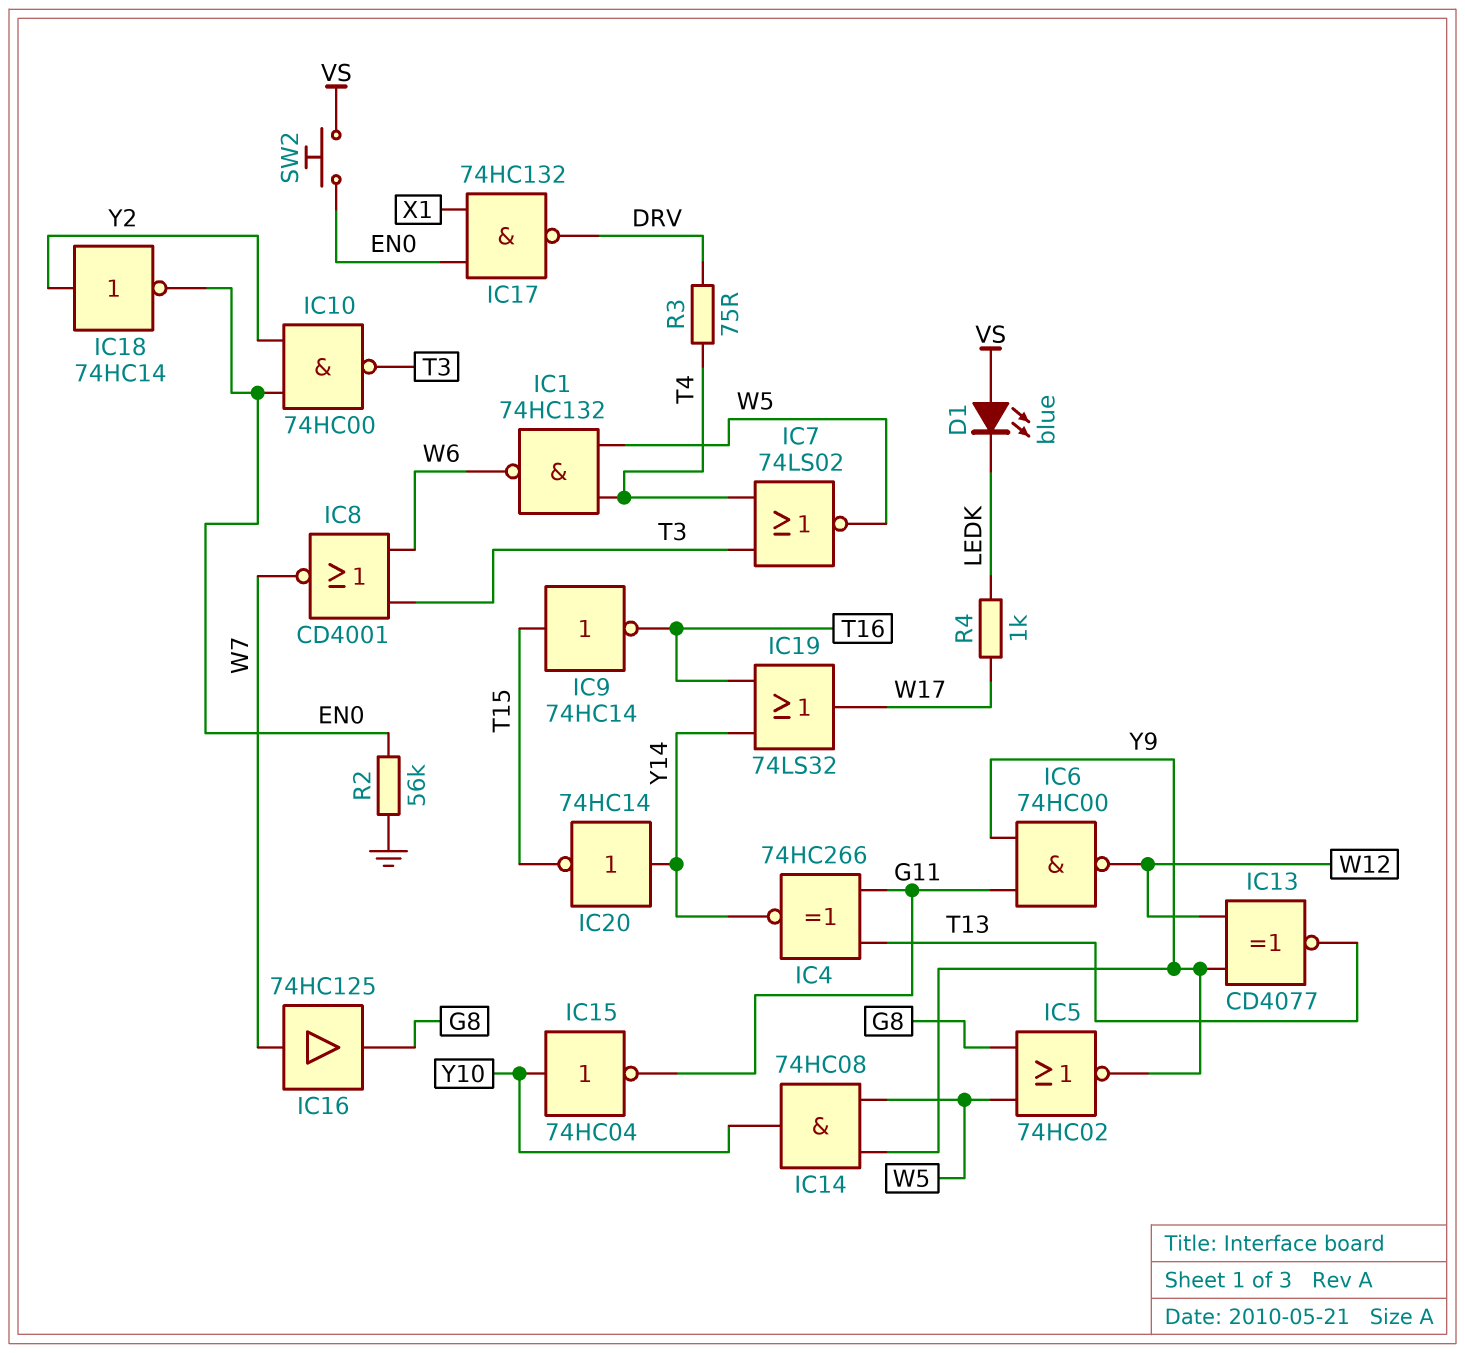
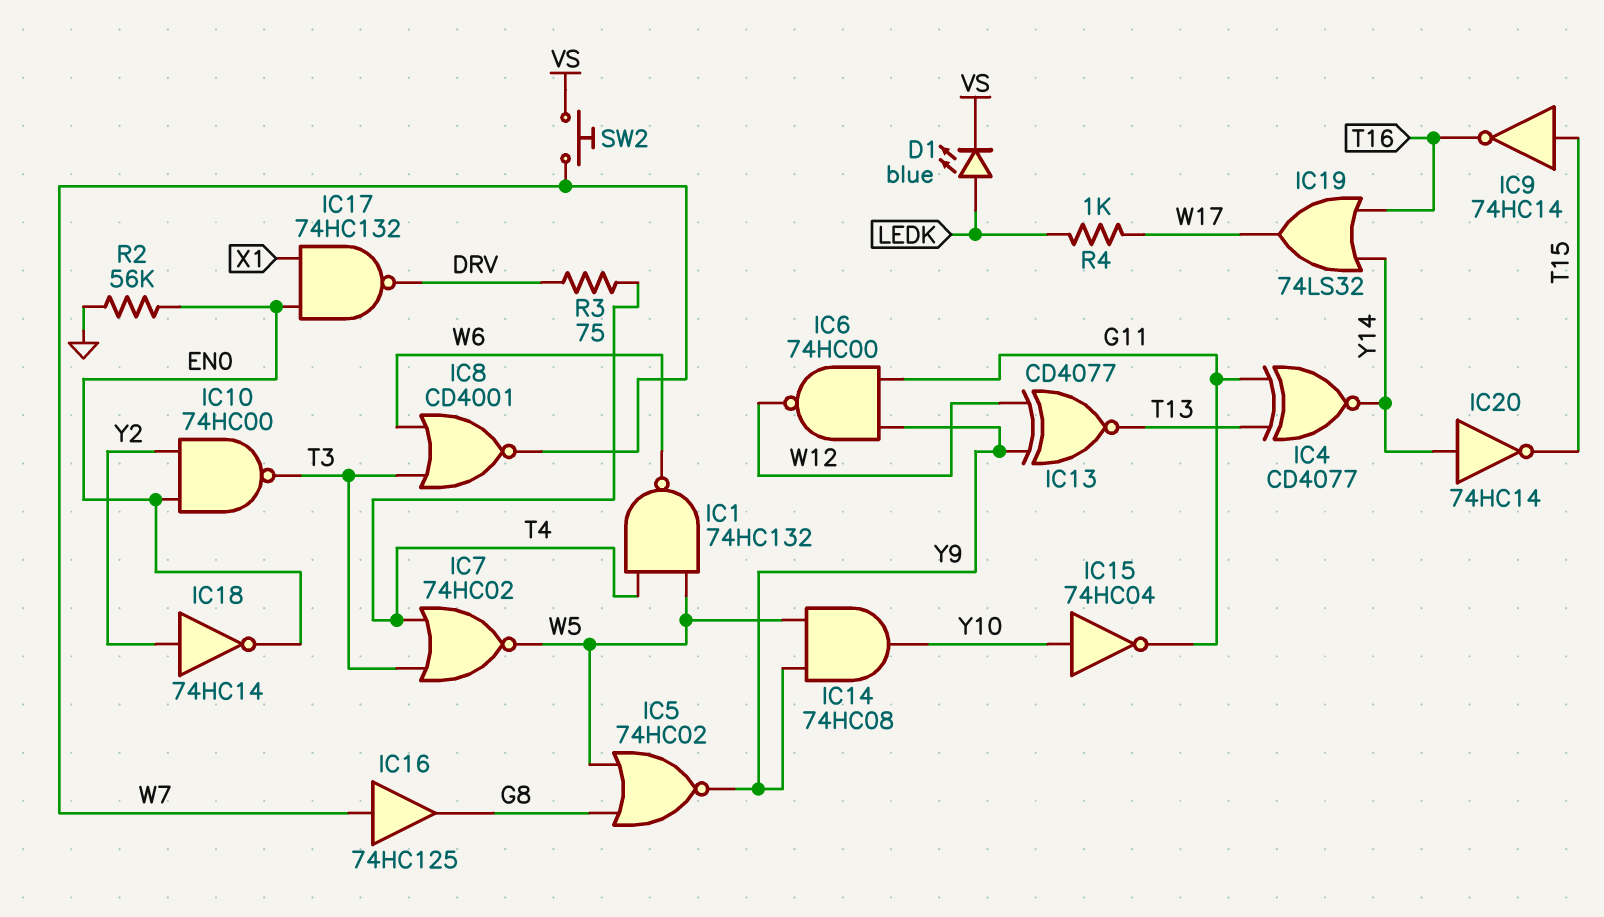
D1: LED blue (A VS, K LEDK) -> LED blue (A LEDK, K VS)
IC4: XNOR 74HC266 (in G11, in T13, out Y14) -> XNOR CD4077 (in G11, in T13, out Y14)
IC7: NOR 74LS02 (in T3, in T4, out W5) -> NOR 74HC02 (in T3, in T4, out W5)
SW2: button (EN0, VS) -> button (VS, W7)

